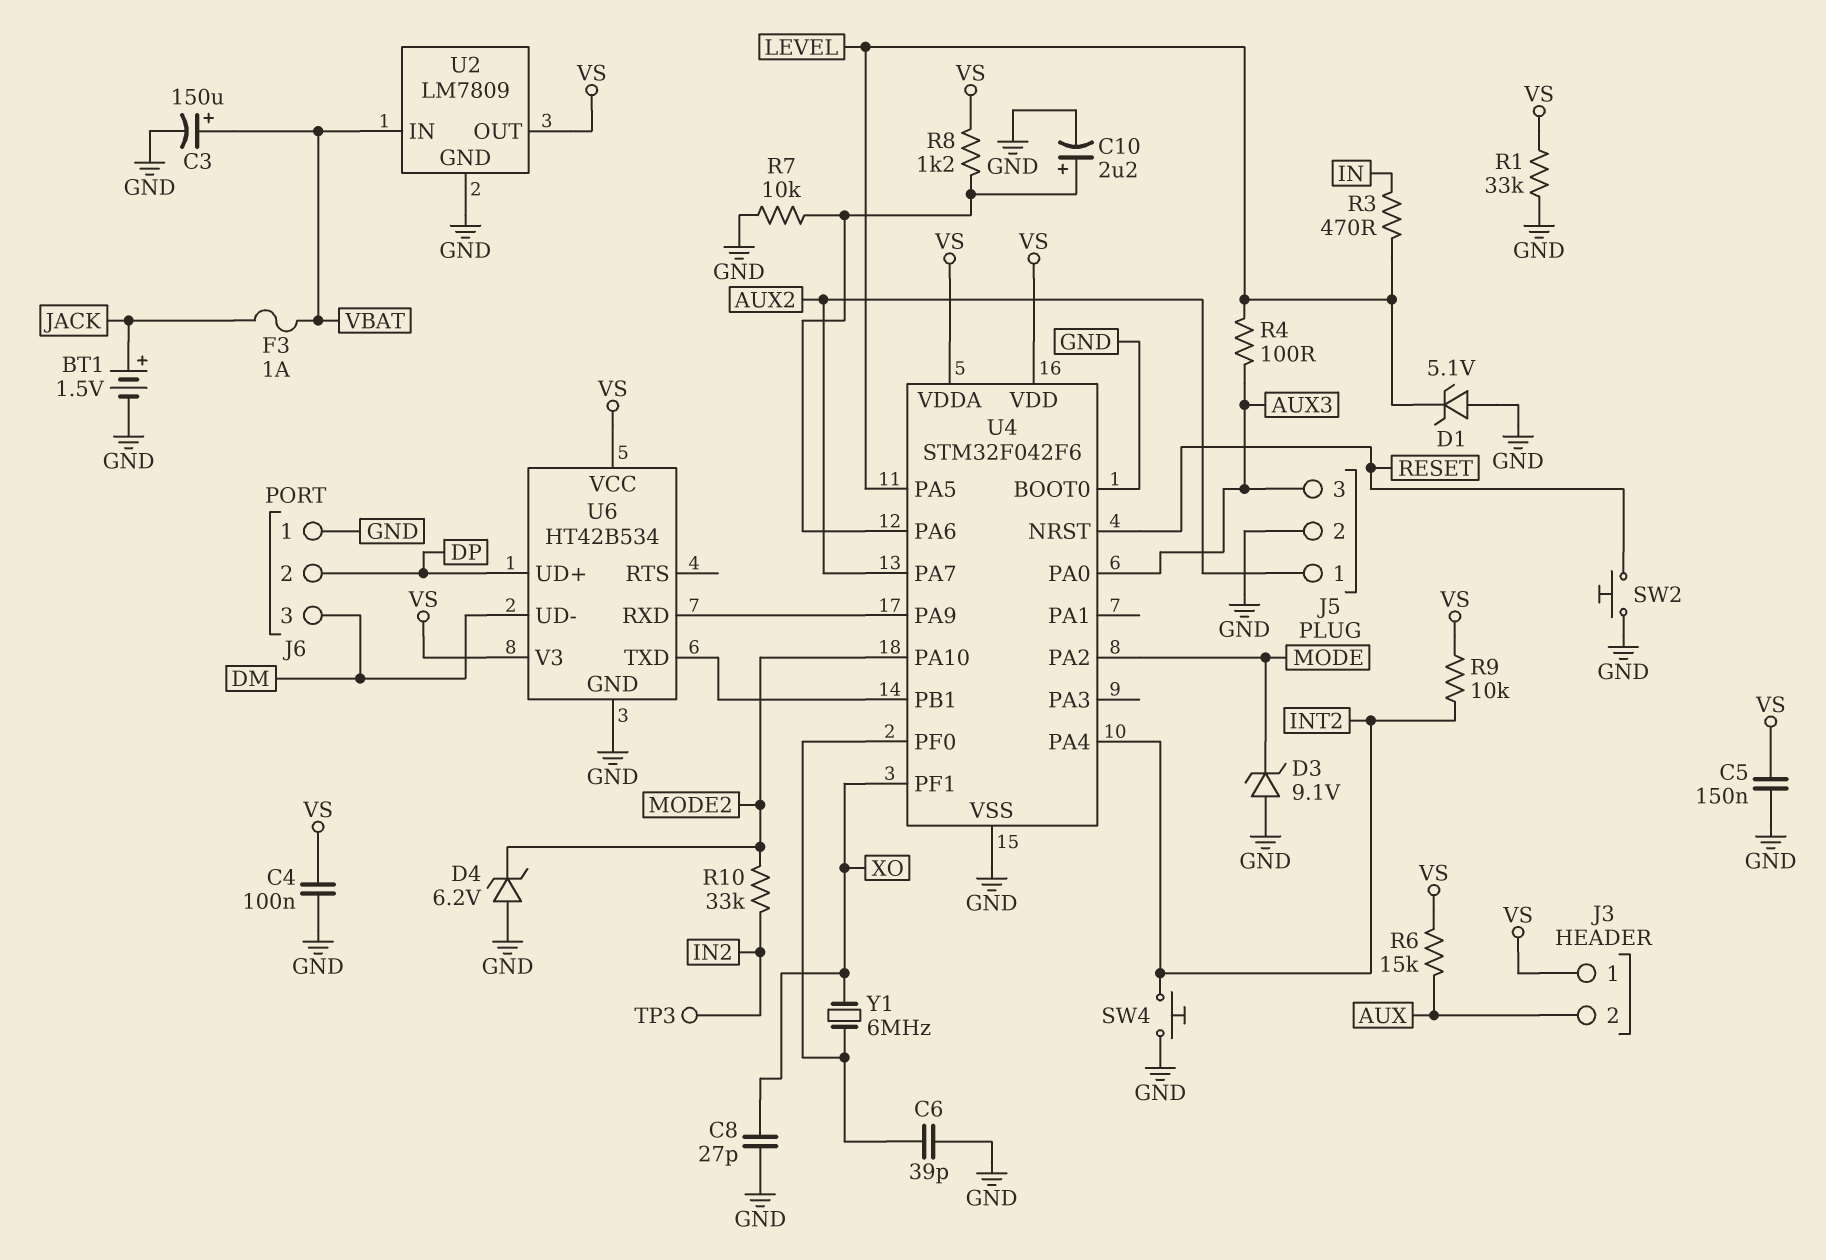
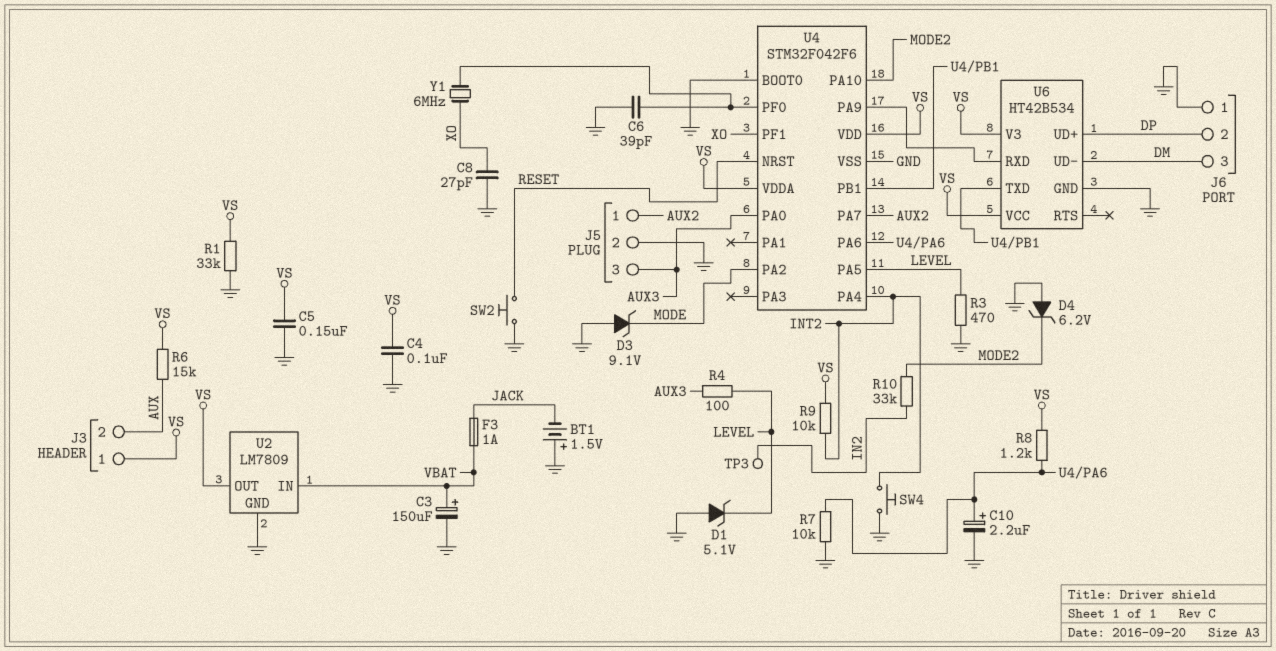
BT1: 1.5V (plus JACK, minus GND) -> 1.5V (plus GND, minus JACK)
R3: 470 (IN, LEVEL) -> 470 (GND, LEVEL)

